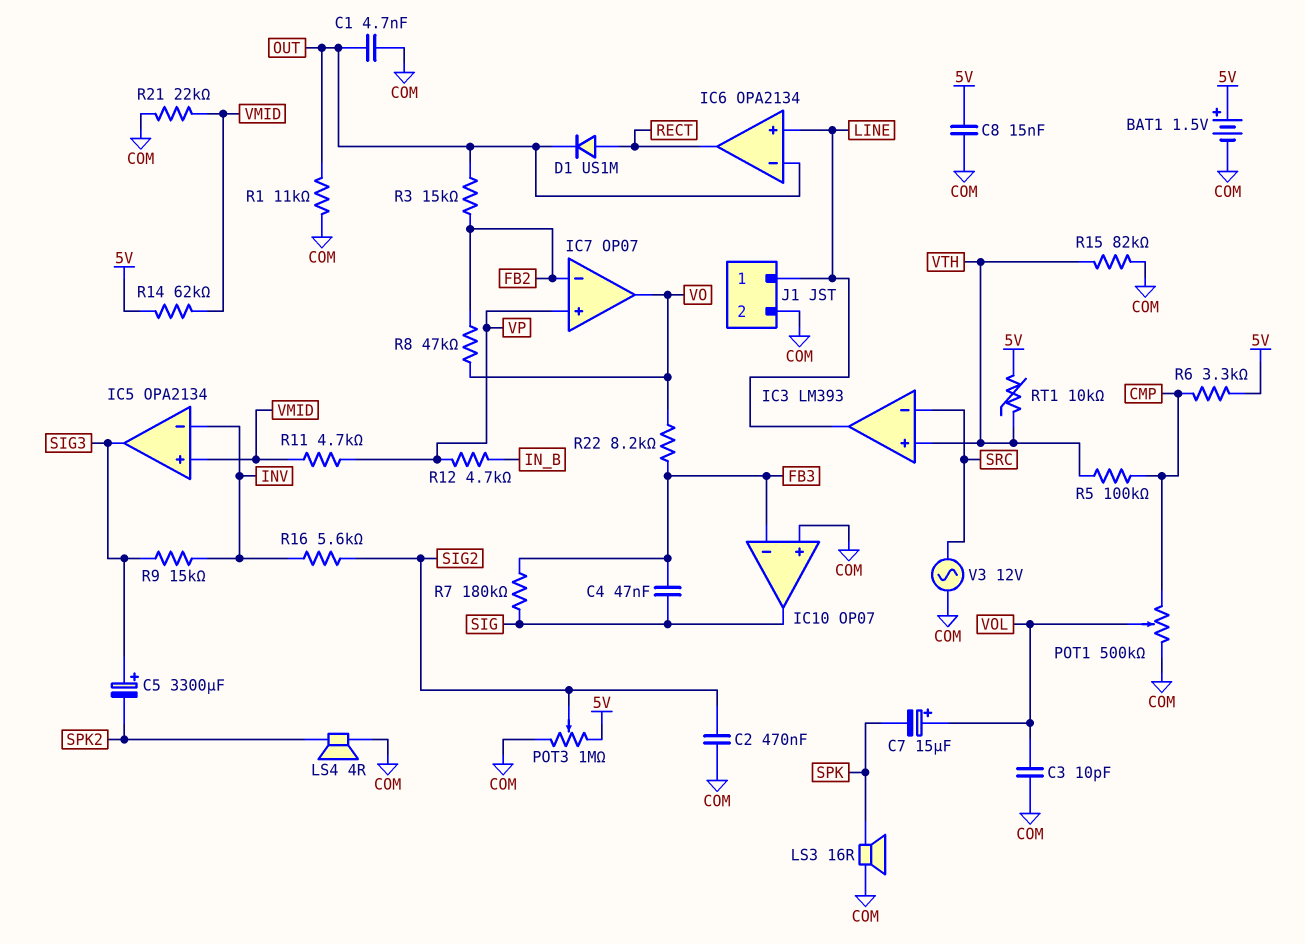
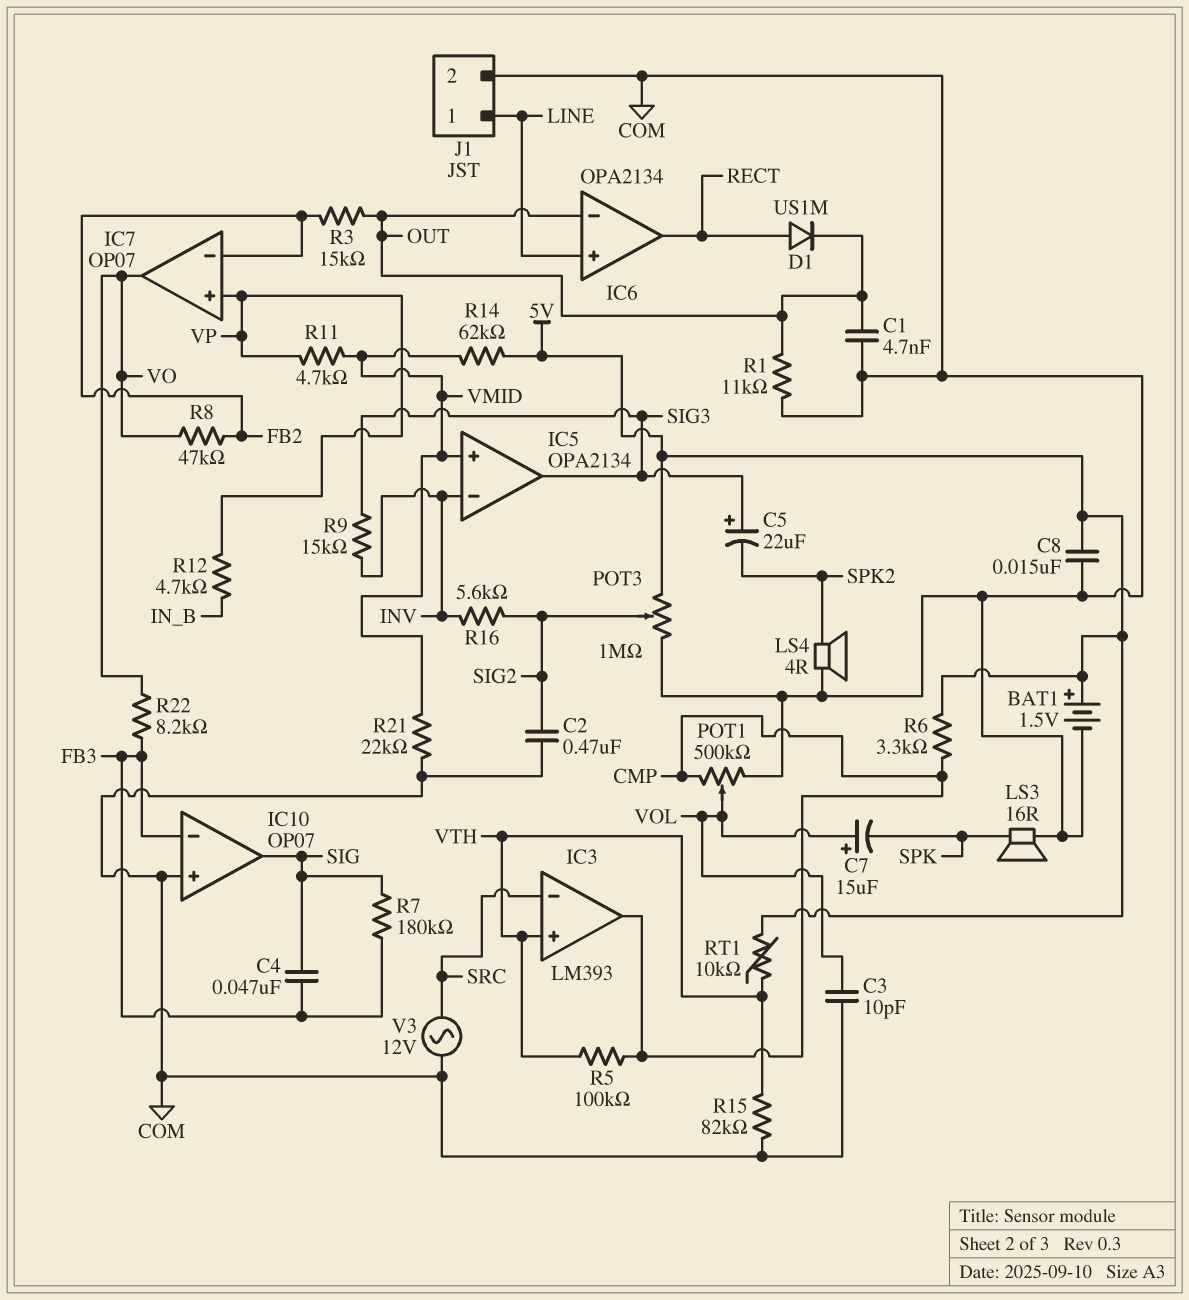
C5: 3300uF (plus SIG3, minus SPK2) -> 22uF (plus SIG3, minus SPK2)
IC3 pin out: LINE -> CMP

